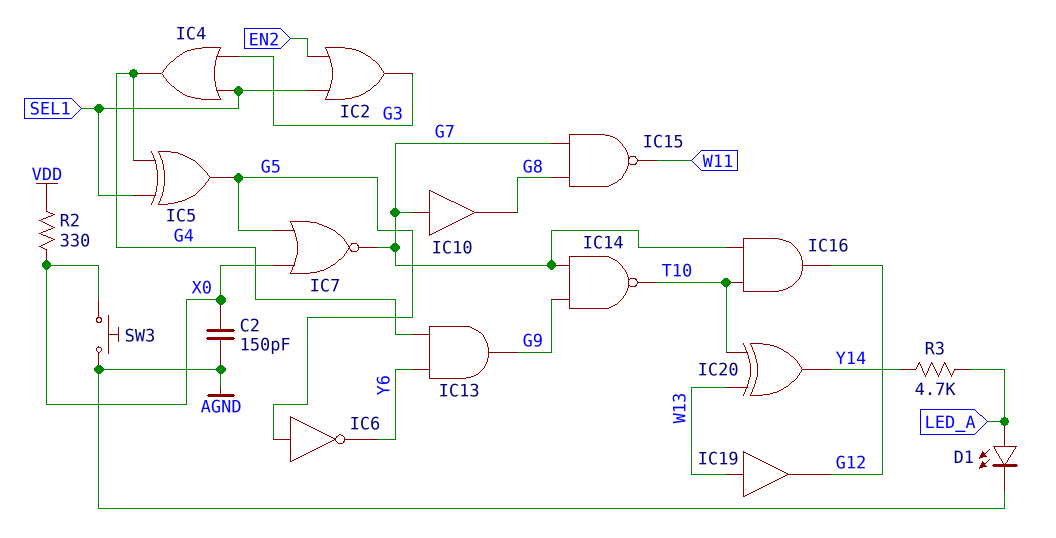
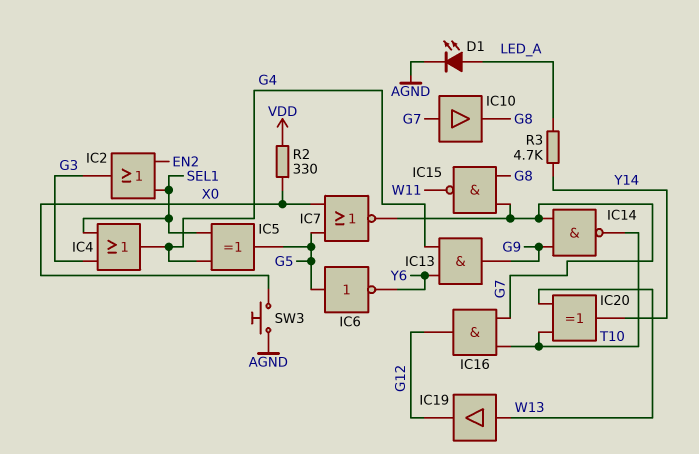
C2: 150pF (AGND, X0) -> none

